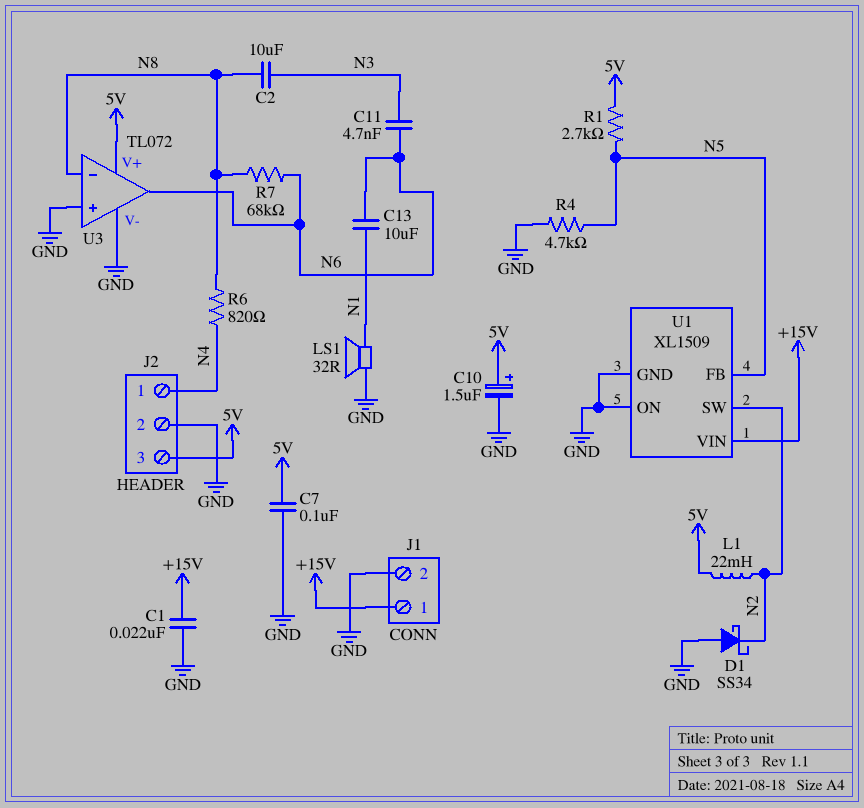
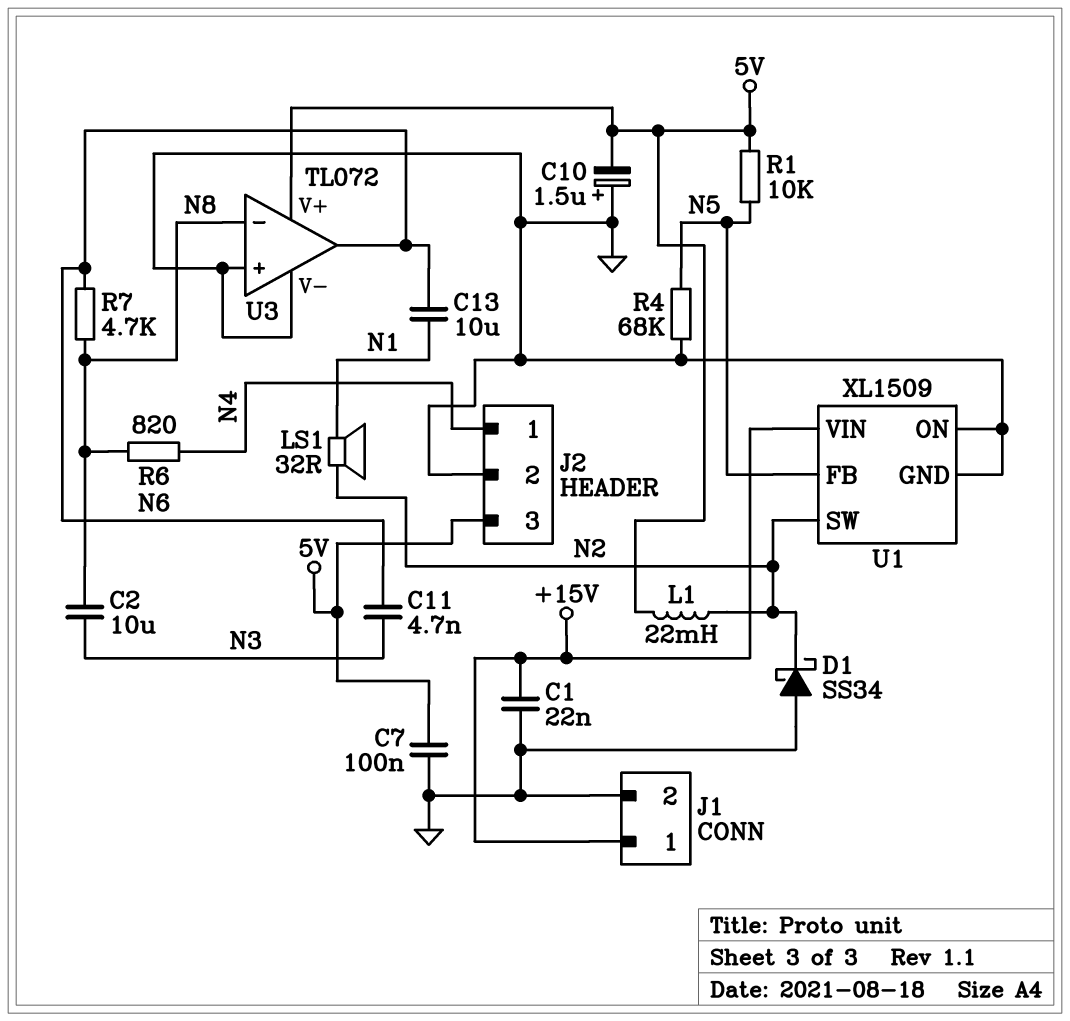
C10: 1.5uF (plus 5V, minus GND) -> 1.5uF (plus GND, minus 5V)
LS1: speaker 32R (GND, N1) -> speaker 32R (N1, N2)
R1: 2.7k (5V, N5) -> 10k (5V, N5)
R4: 4.7k (GND, N5) -> 68k (GND, N5)
R7: 68k (N6, N8) -> 4.7k (N6, N8)

